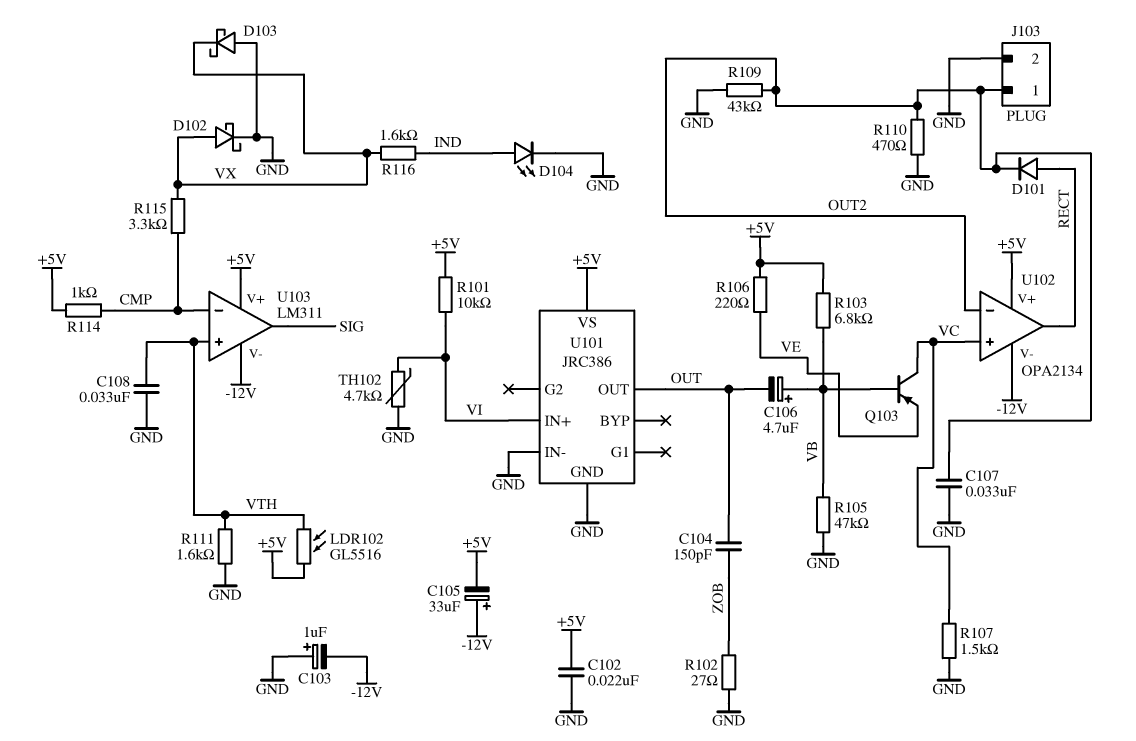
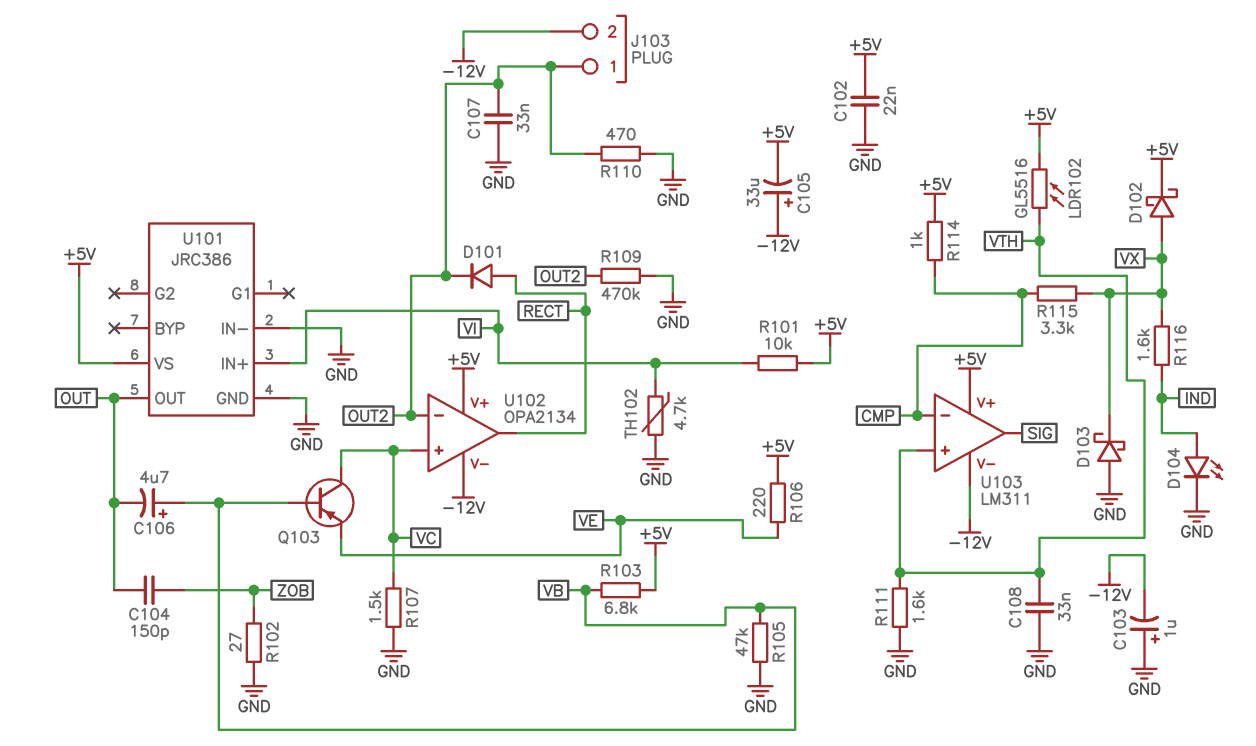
D102: schottky (A VX, K GND) -> schottky (A VX, K +5V)
J103 pin 2: GND -> -12V
R109: 43k (GND, OUT2) -> 470k (GND, OUT2)

